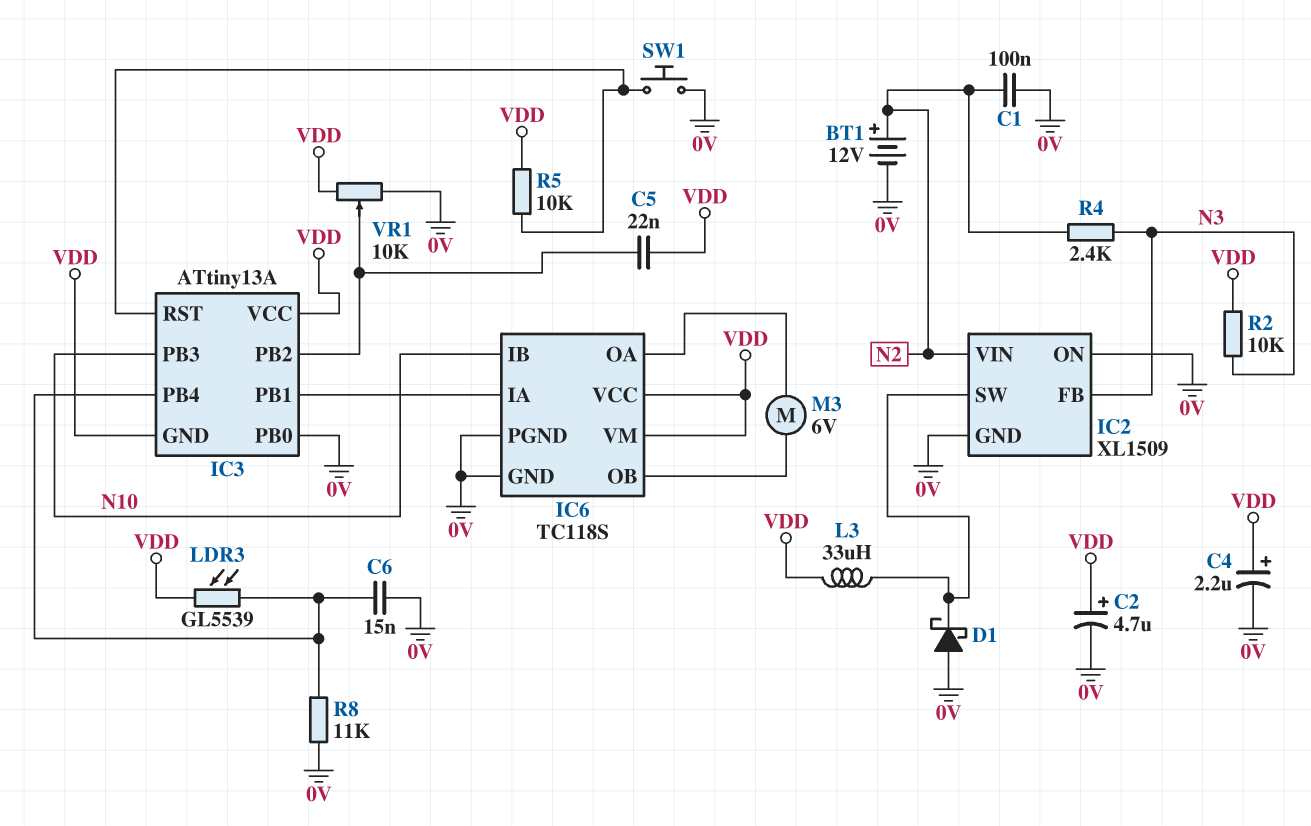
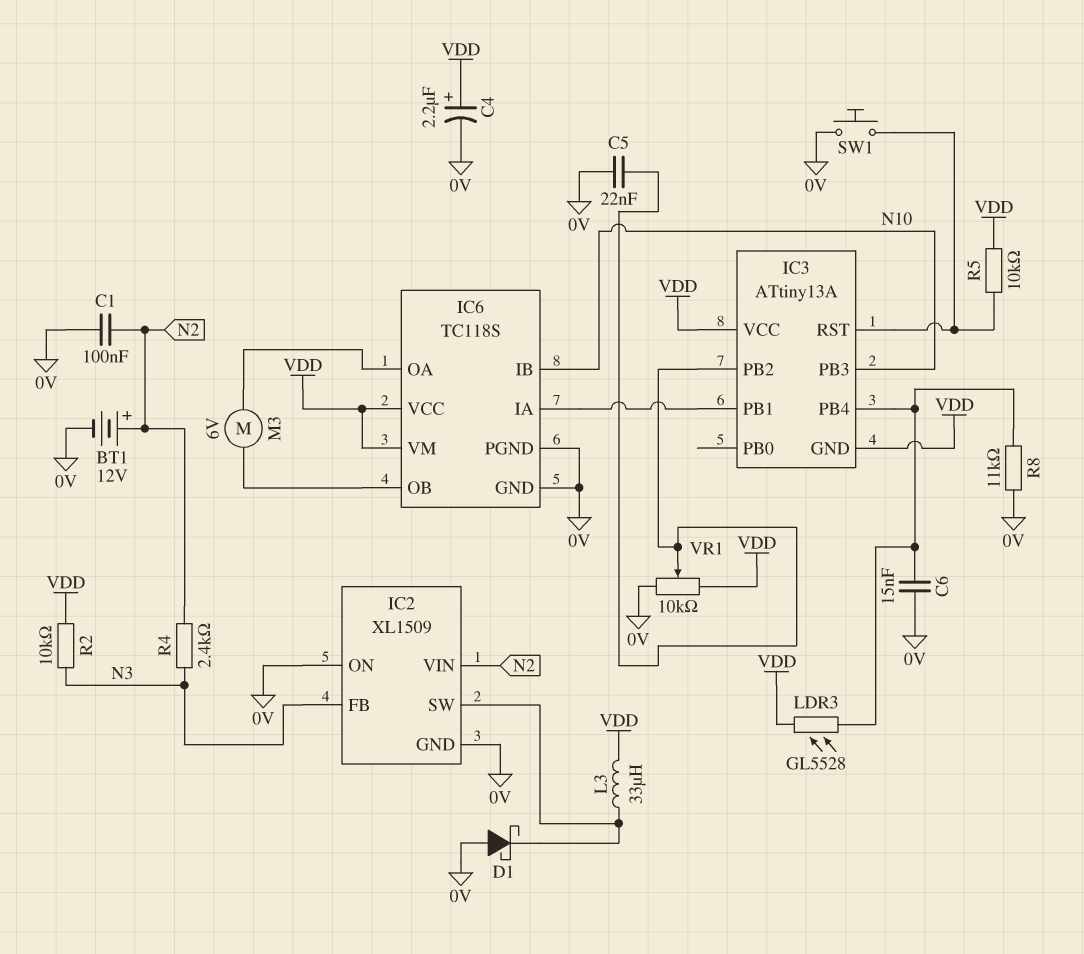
C2: 4.7uF (plus VDD, minus 0V) -> none
C5: 22nF (IC3/PB2, VDD) -> 22nF (0V, IC3/PB2)
IC3 pin PB0: 0V -> none
LDR3: GL5539 (IC3/PB4, VDD) -> GL5528 (IC3/PB4, VDD)

